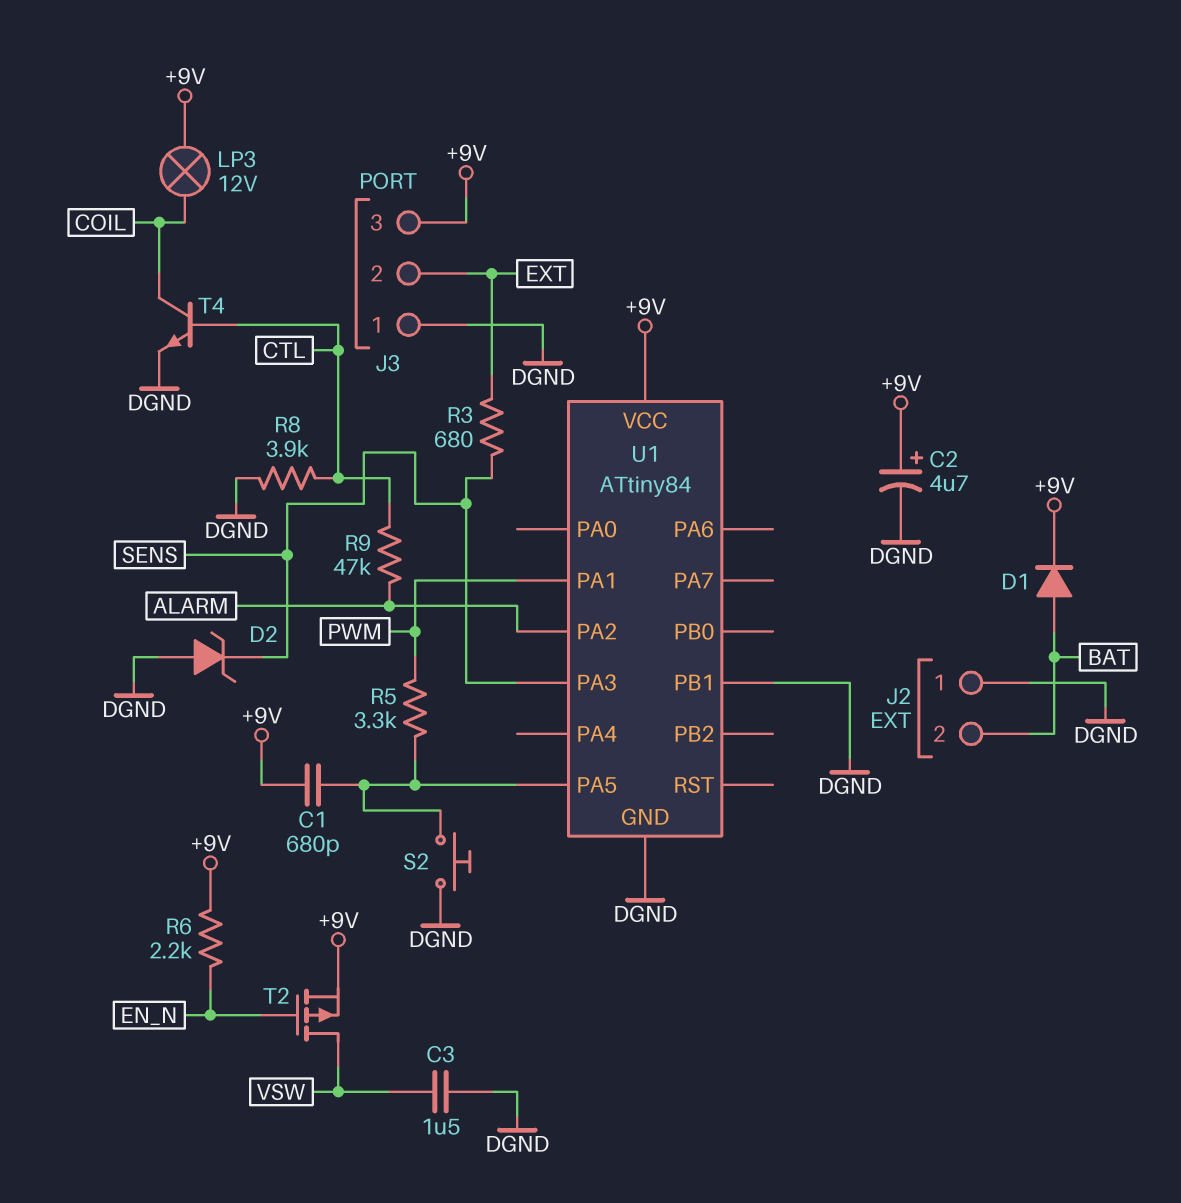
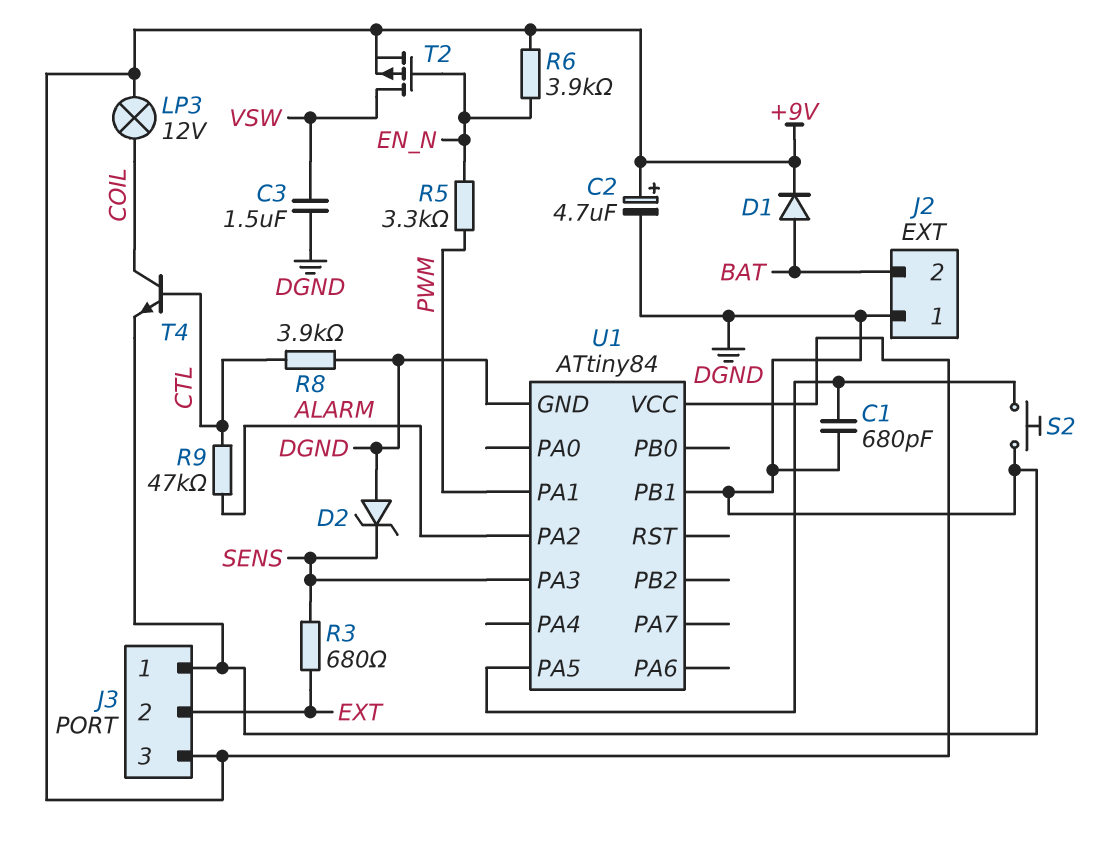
C1: 680pF (+9V, U1/PA5) -> 680pF (DGND, U1/PA5)
R5: 3.3k (PWM, U1/PA5) -> 3.3k (EN_N, PWM)
R6: 2.2k (+9V, EN_N) -> 3.9k (+9V, EN_N)

